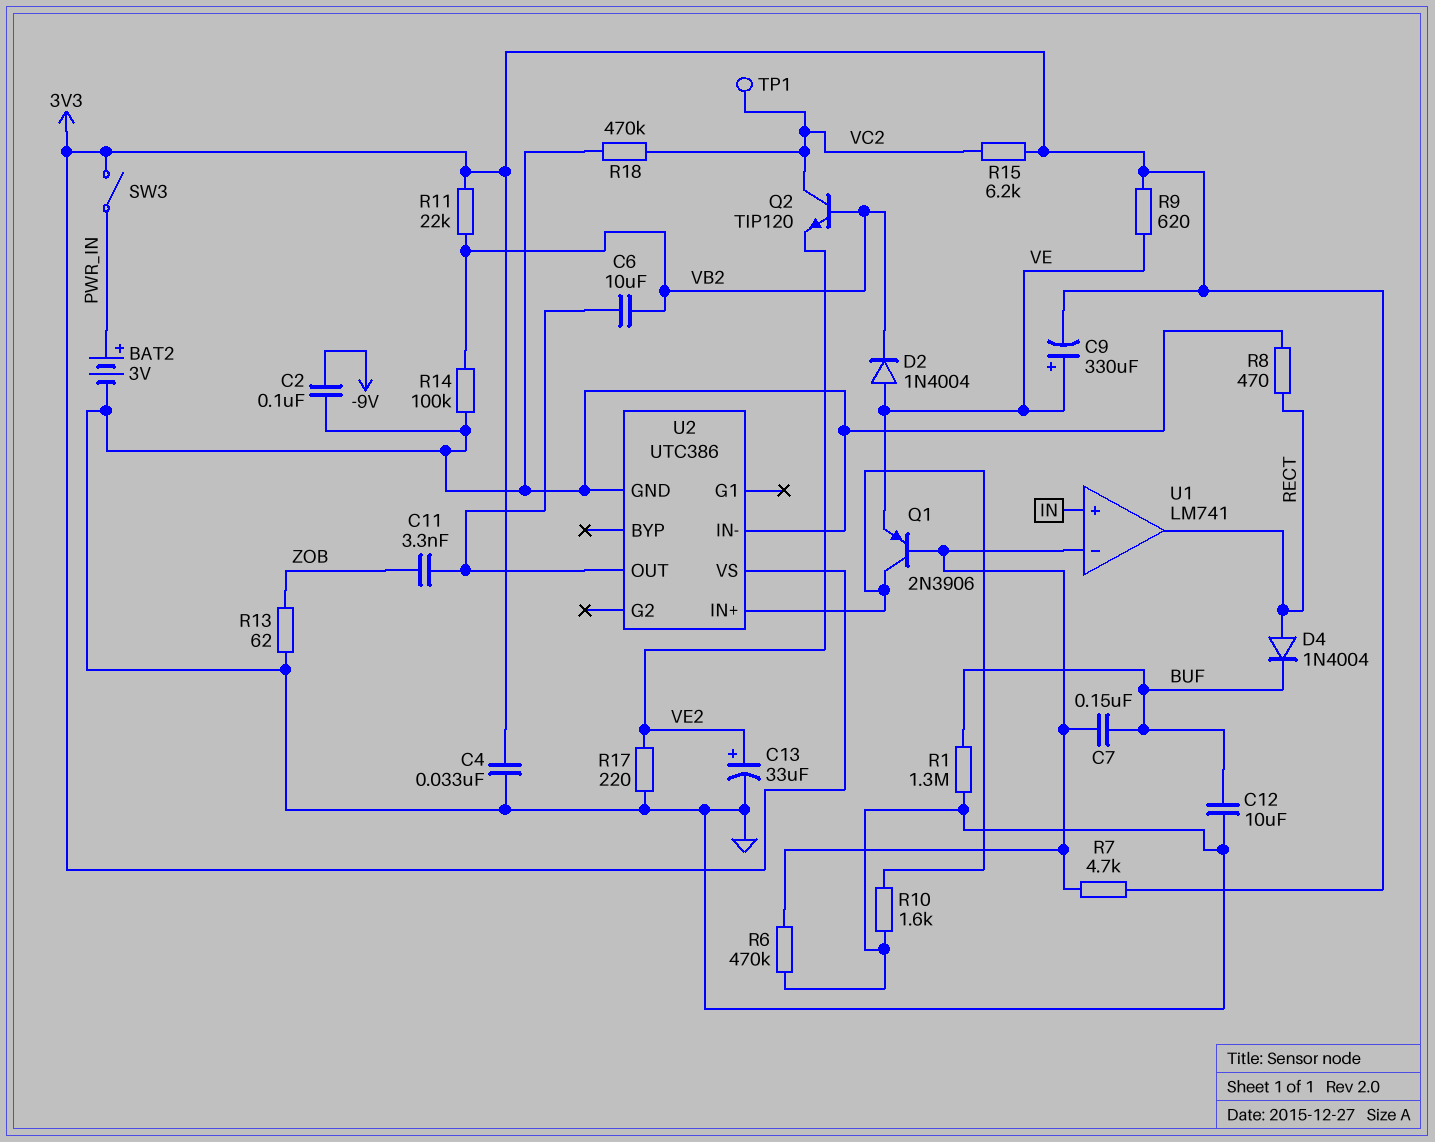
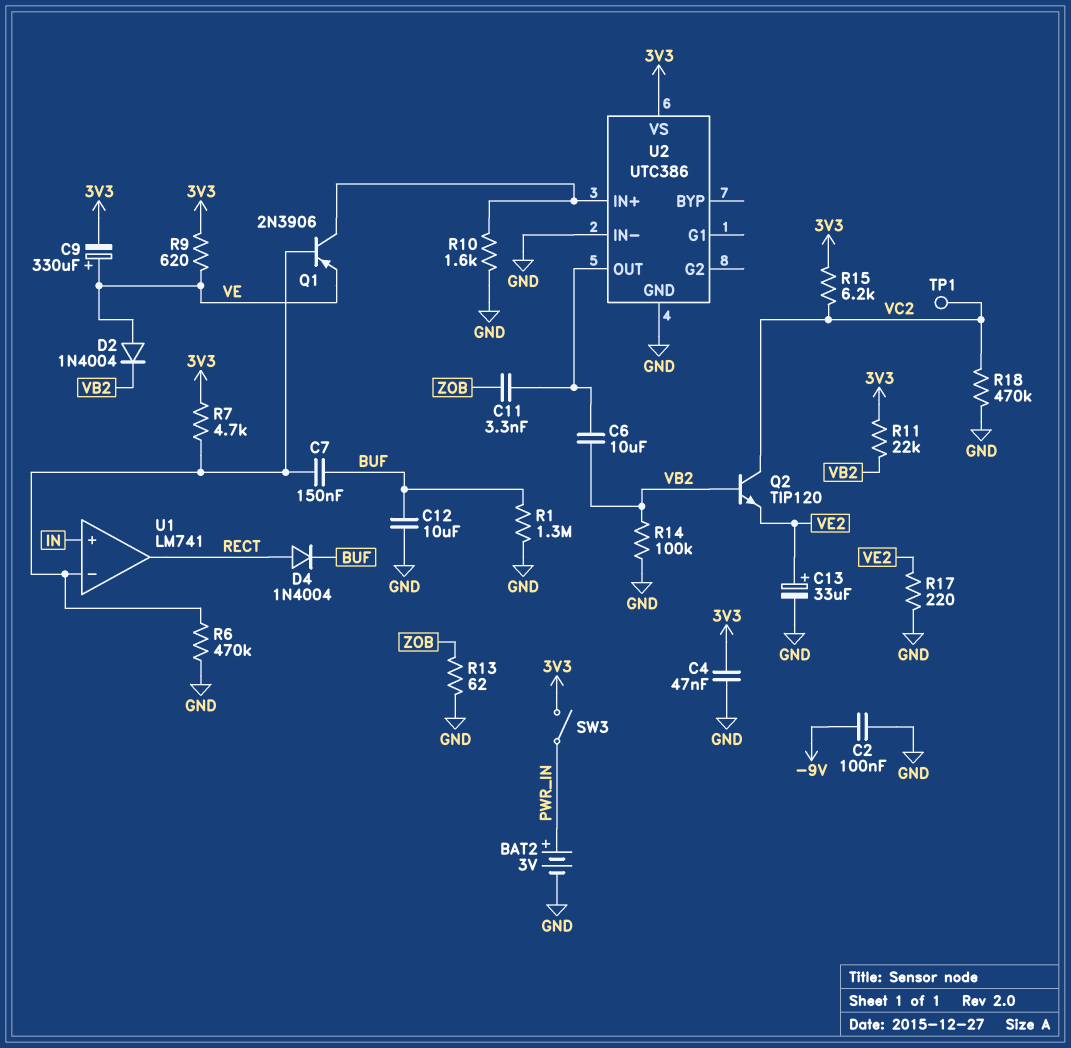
C4: 33nF (3V3, GND) -> 47nF (3V3, GND)
R8: 470 (GND, RECT) -> none

